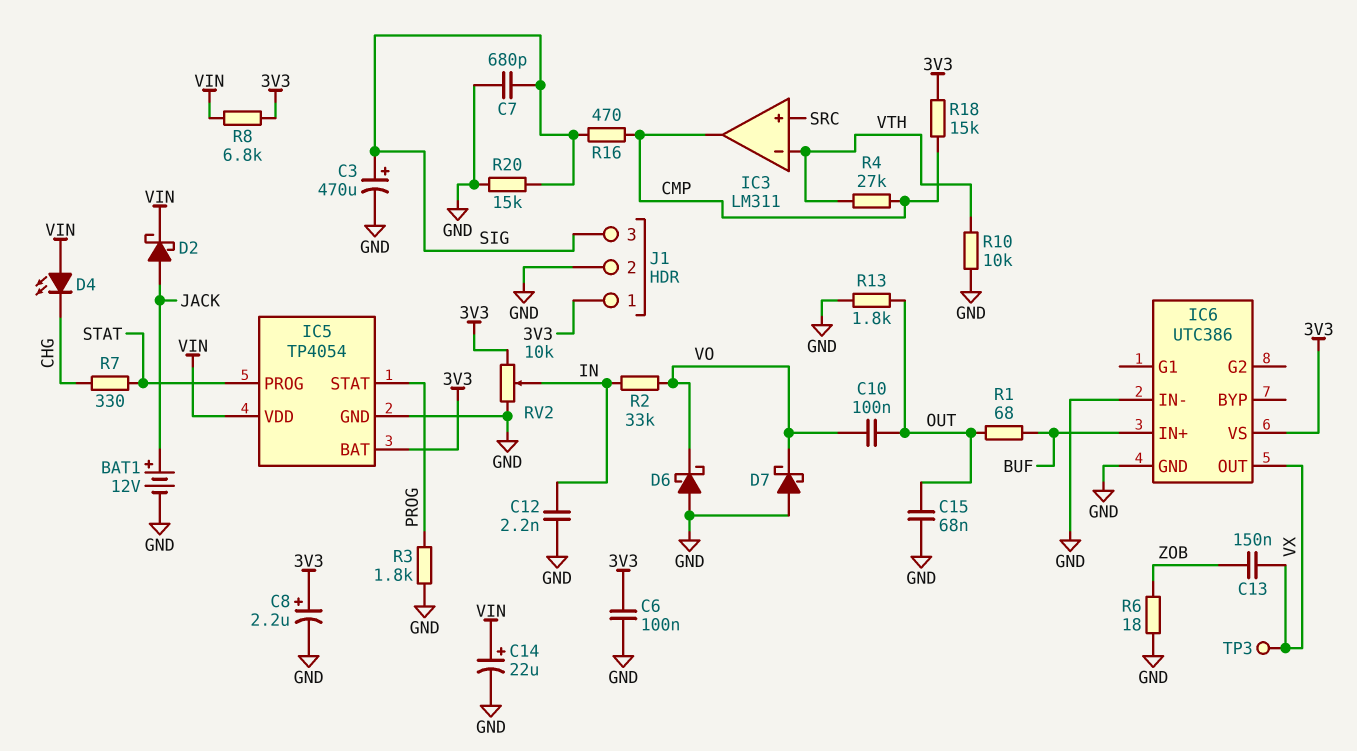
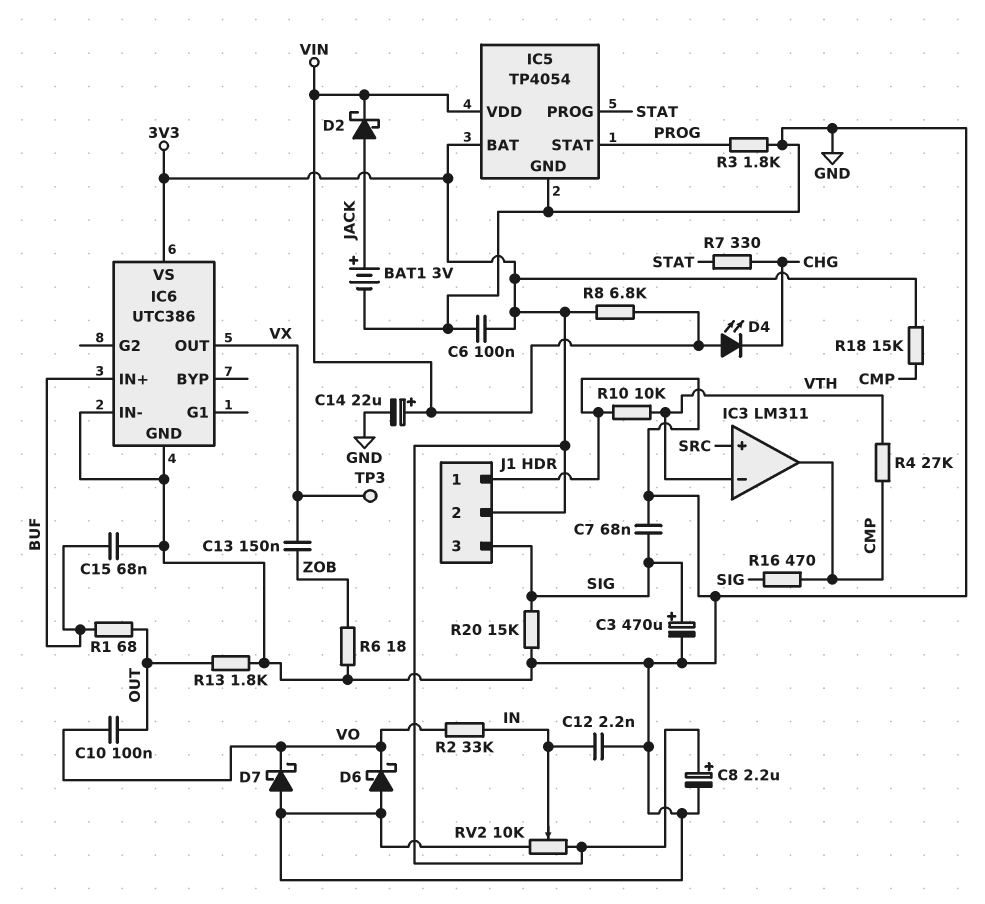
BAT1: 12V (plus JACK, minus GND) -> 3V (plus JACK, minus GND)
C7: 680pF (GND, SIG) -> 68nF (GND, SIG)
C15: 68nF (GND, OUT) -> 68nF (BUF, GND)
J1 pin 1: 3V3 -> GND
J1 pin 2: GND -> 3V3

